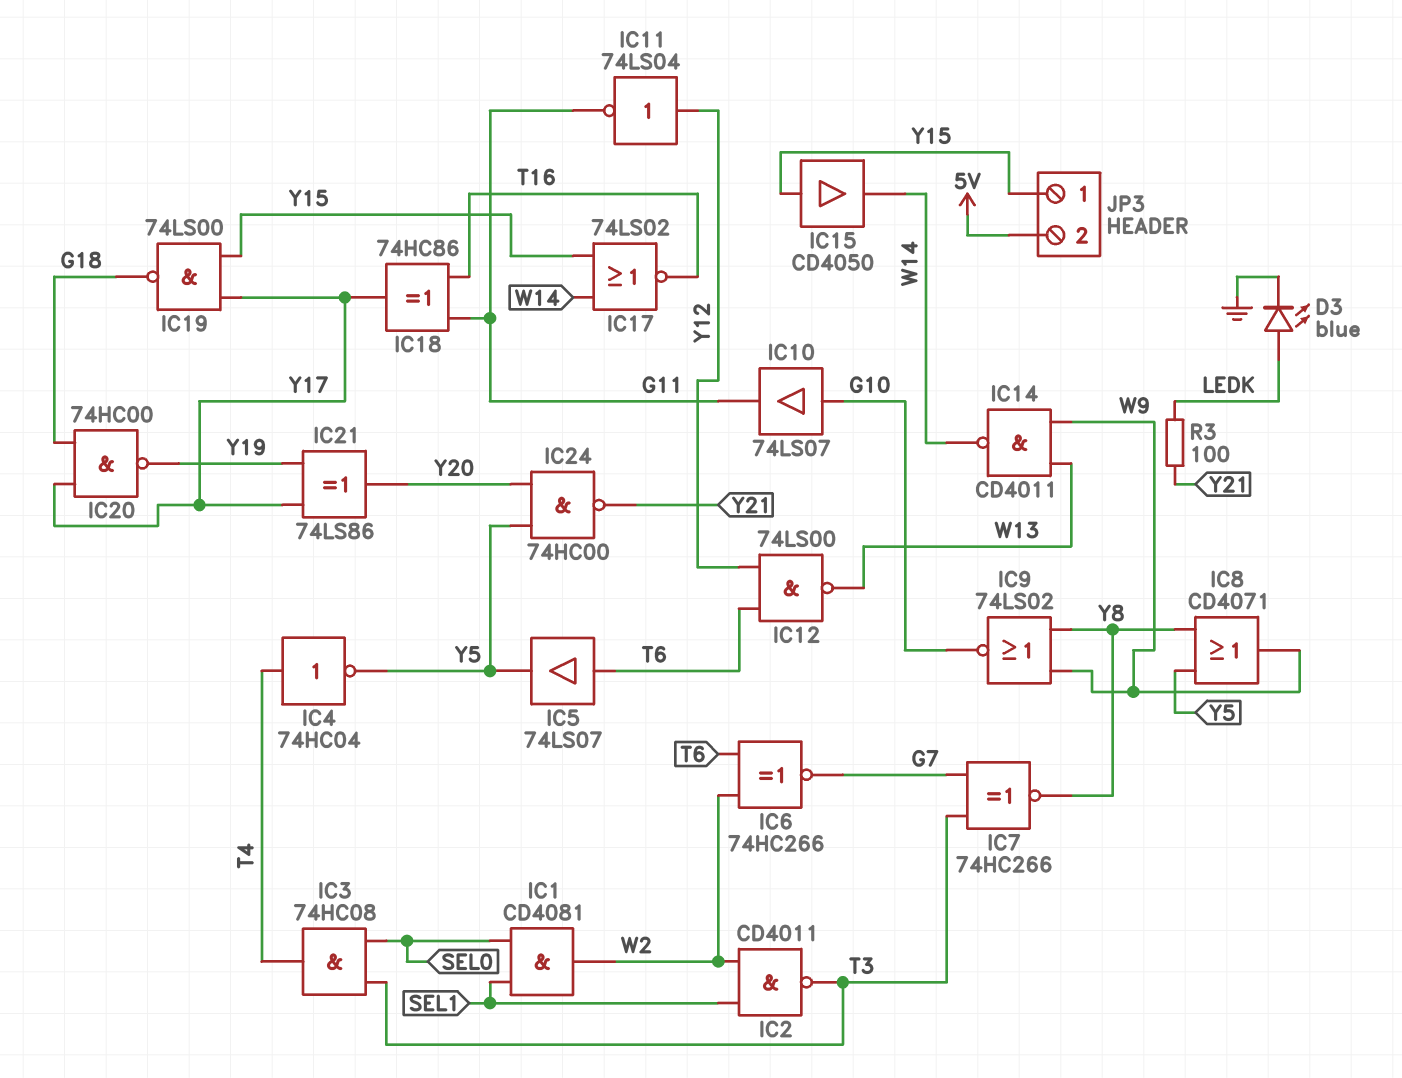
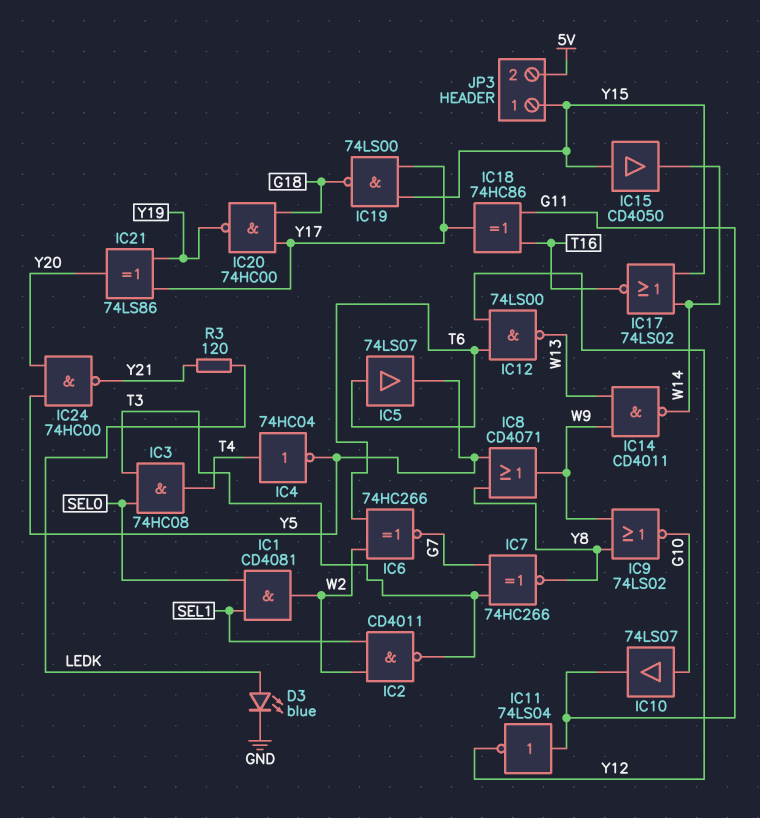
IC11: NOT 74LS04 (in Y12, out G11) -> NOT 74LS04 (in G11, out Y12)
R3: 100 (LEDK, Y21) -> 120 (LEDK, Y21)

